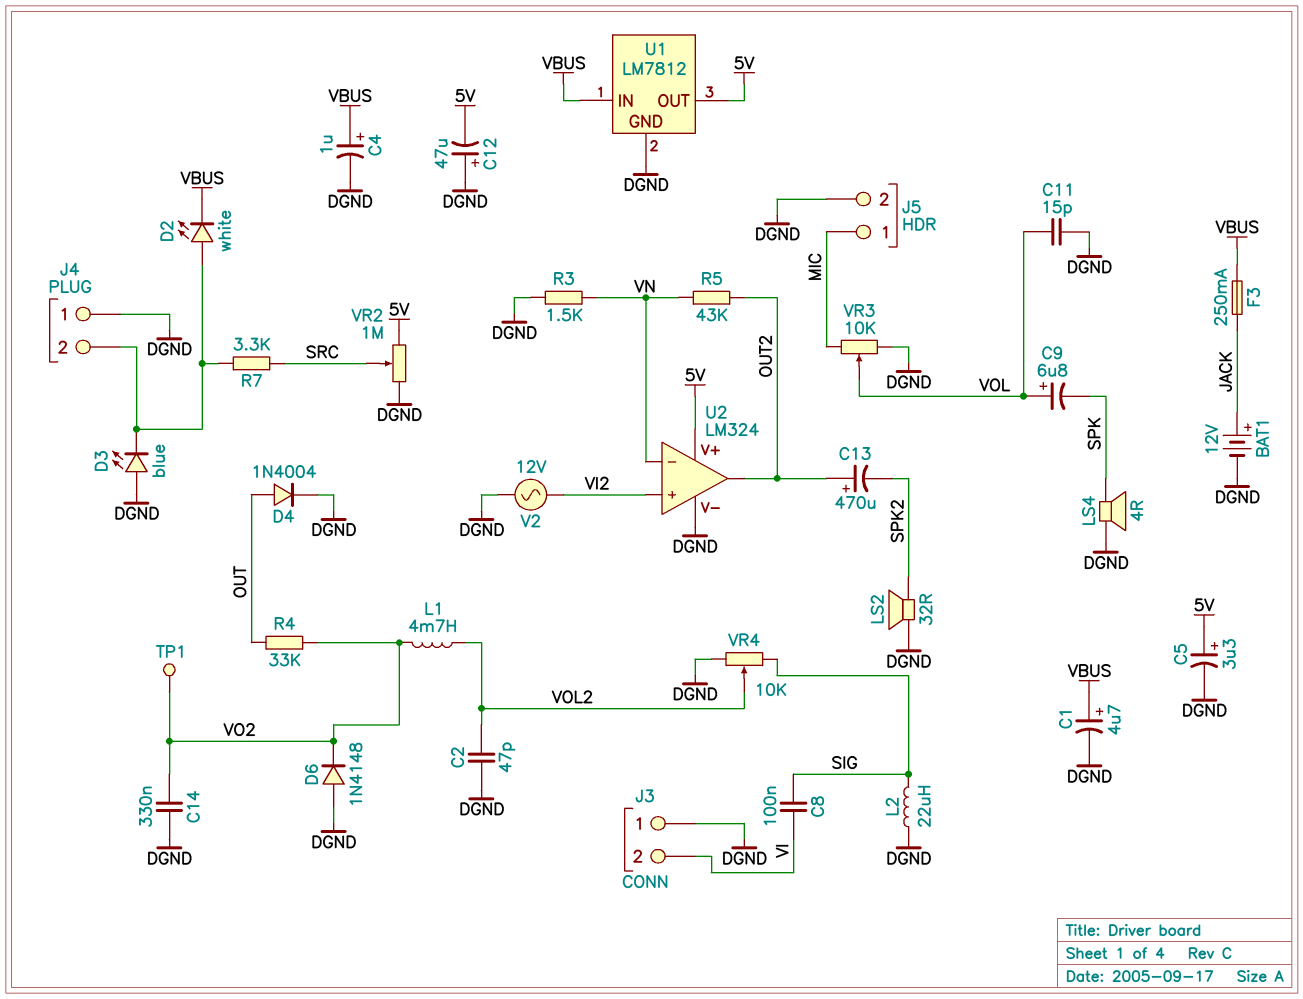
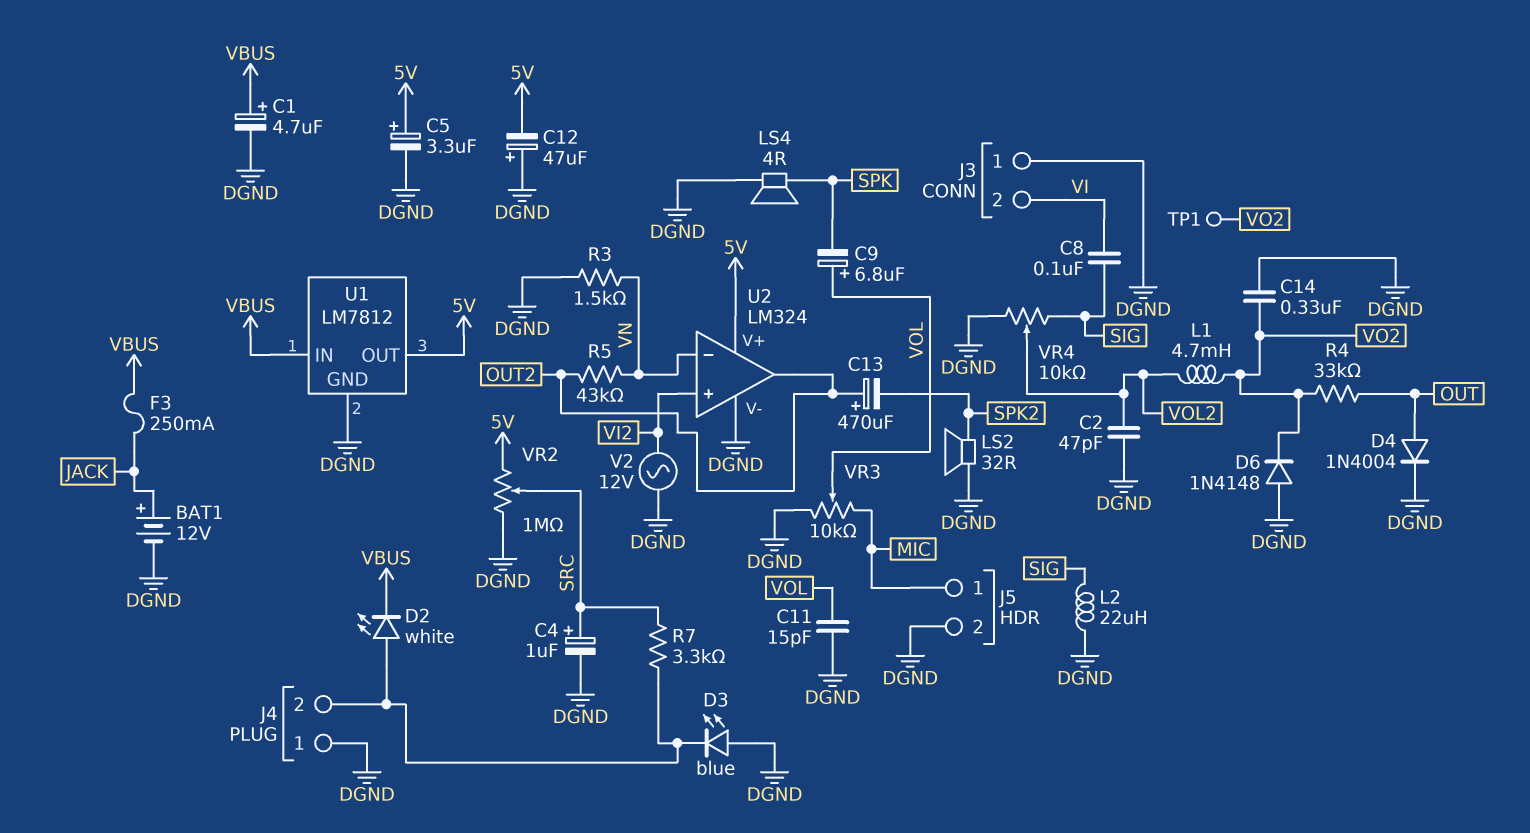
C4: 1uF (plus VBUS, minus DGND) -> 1uF (plus SRC, minus DGND)

